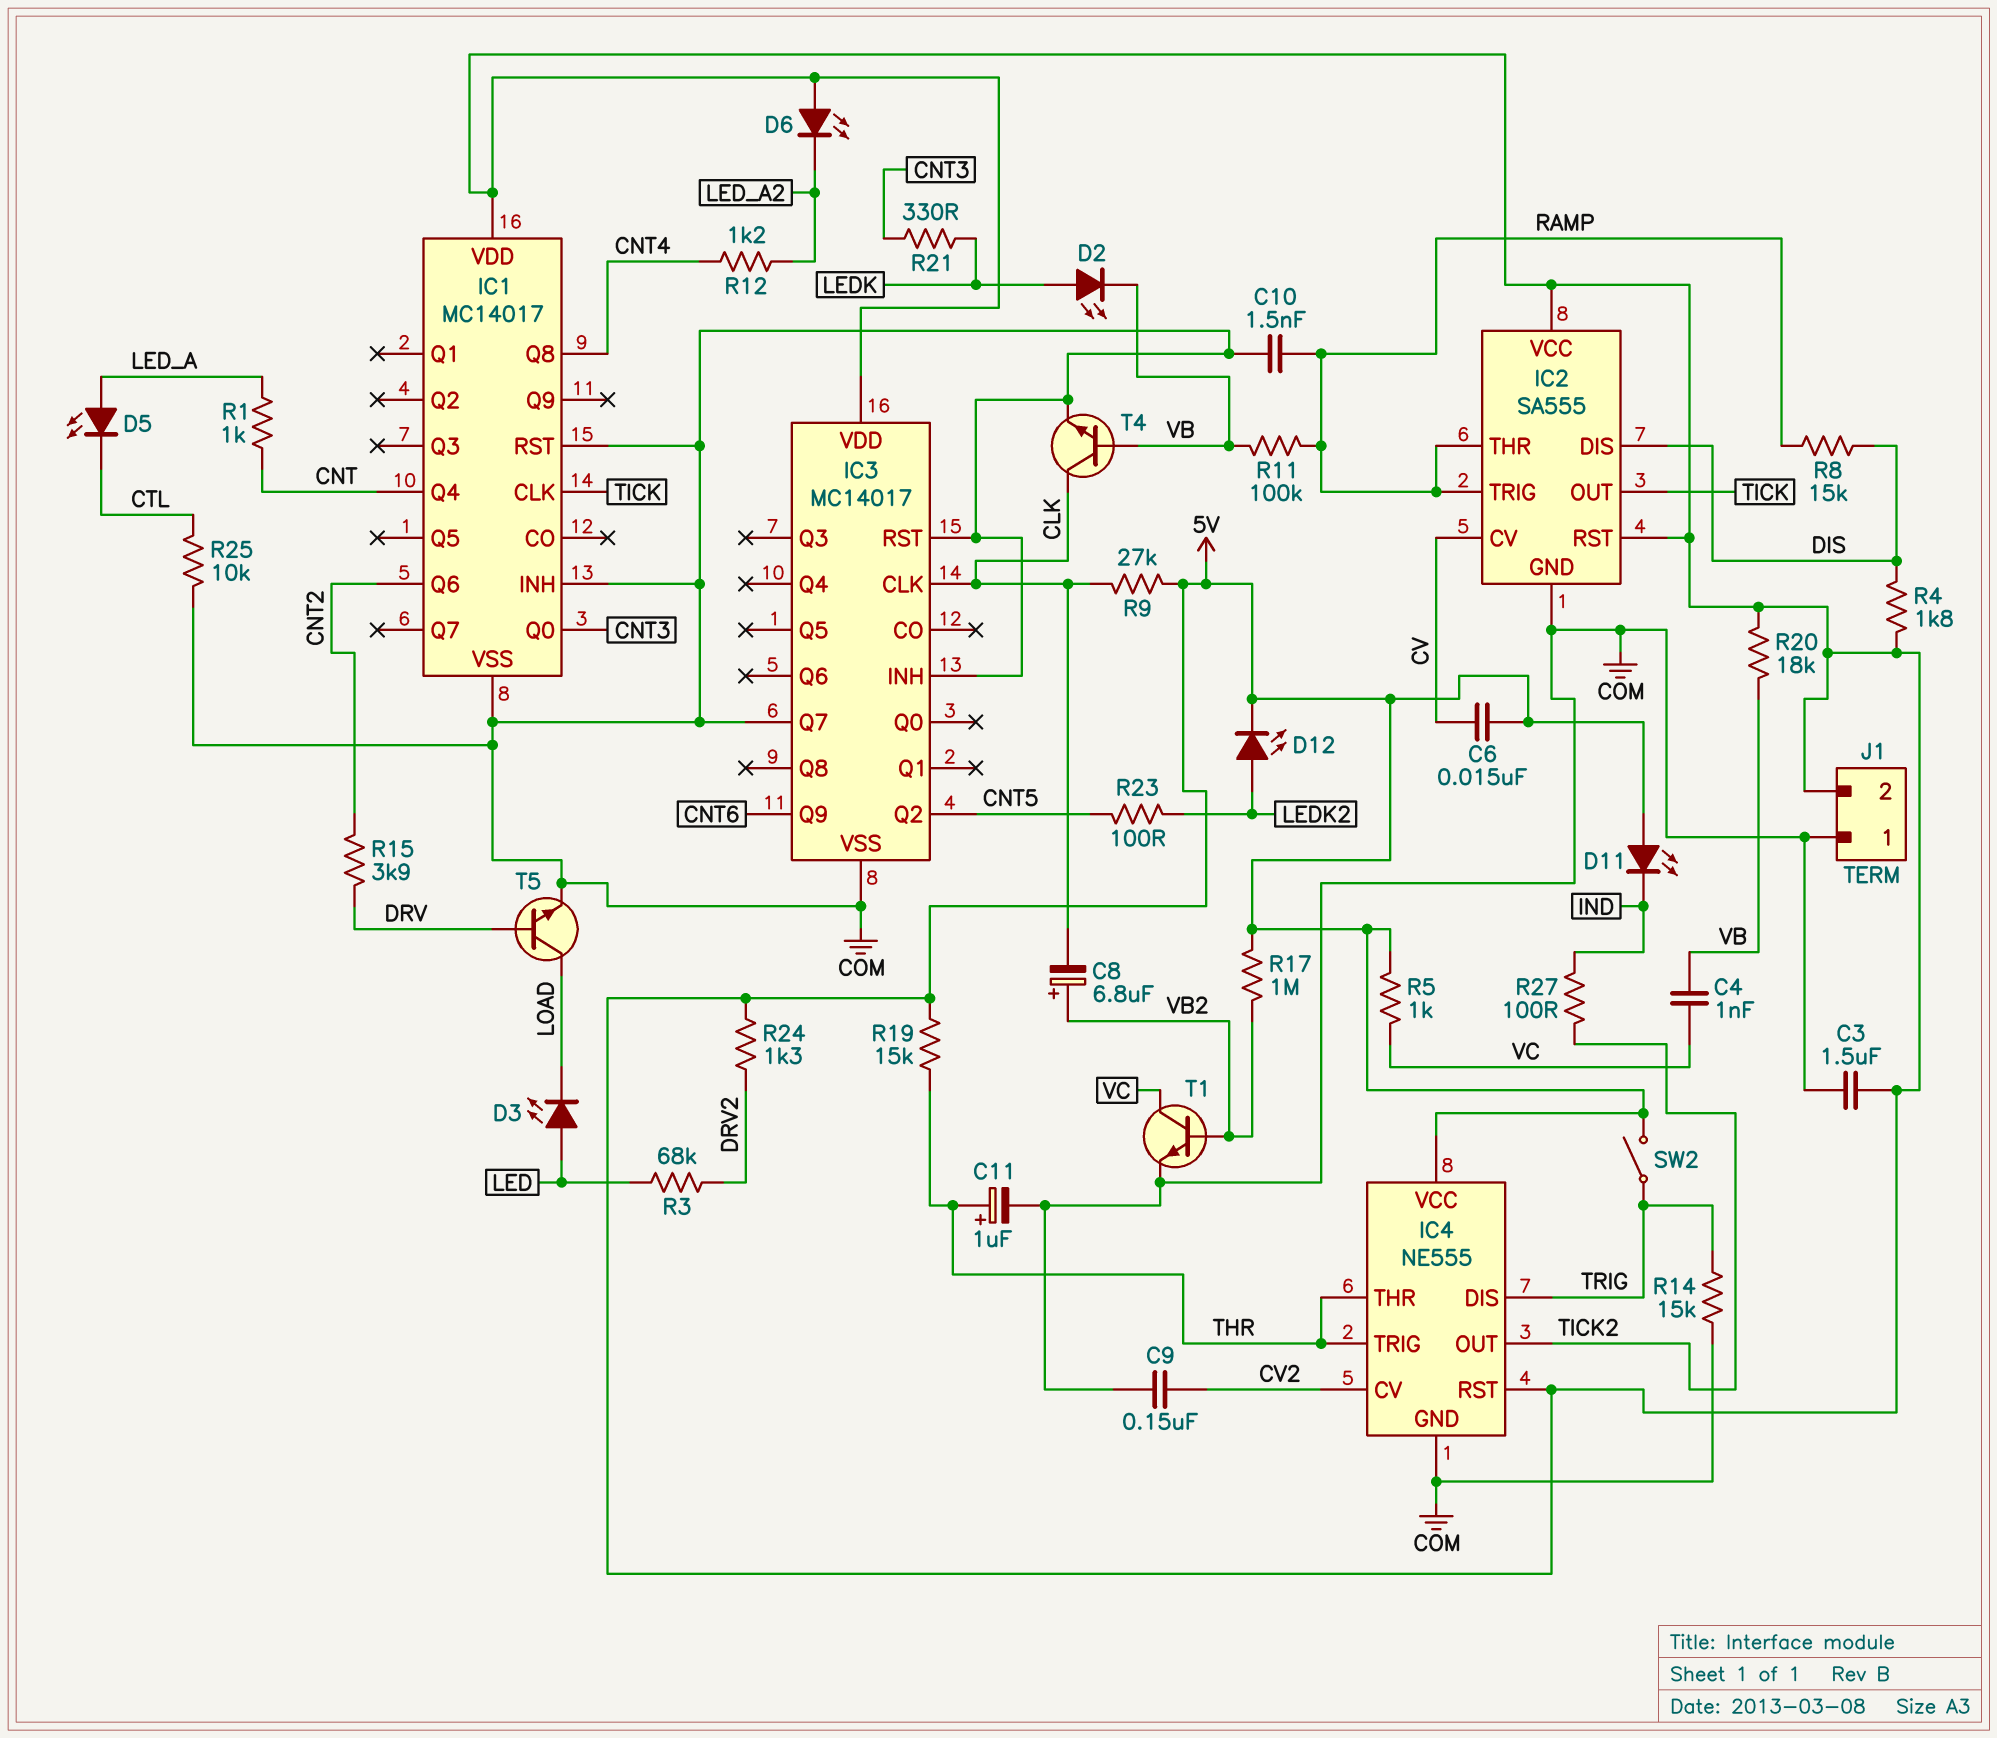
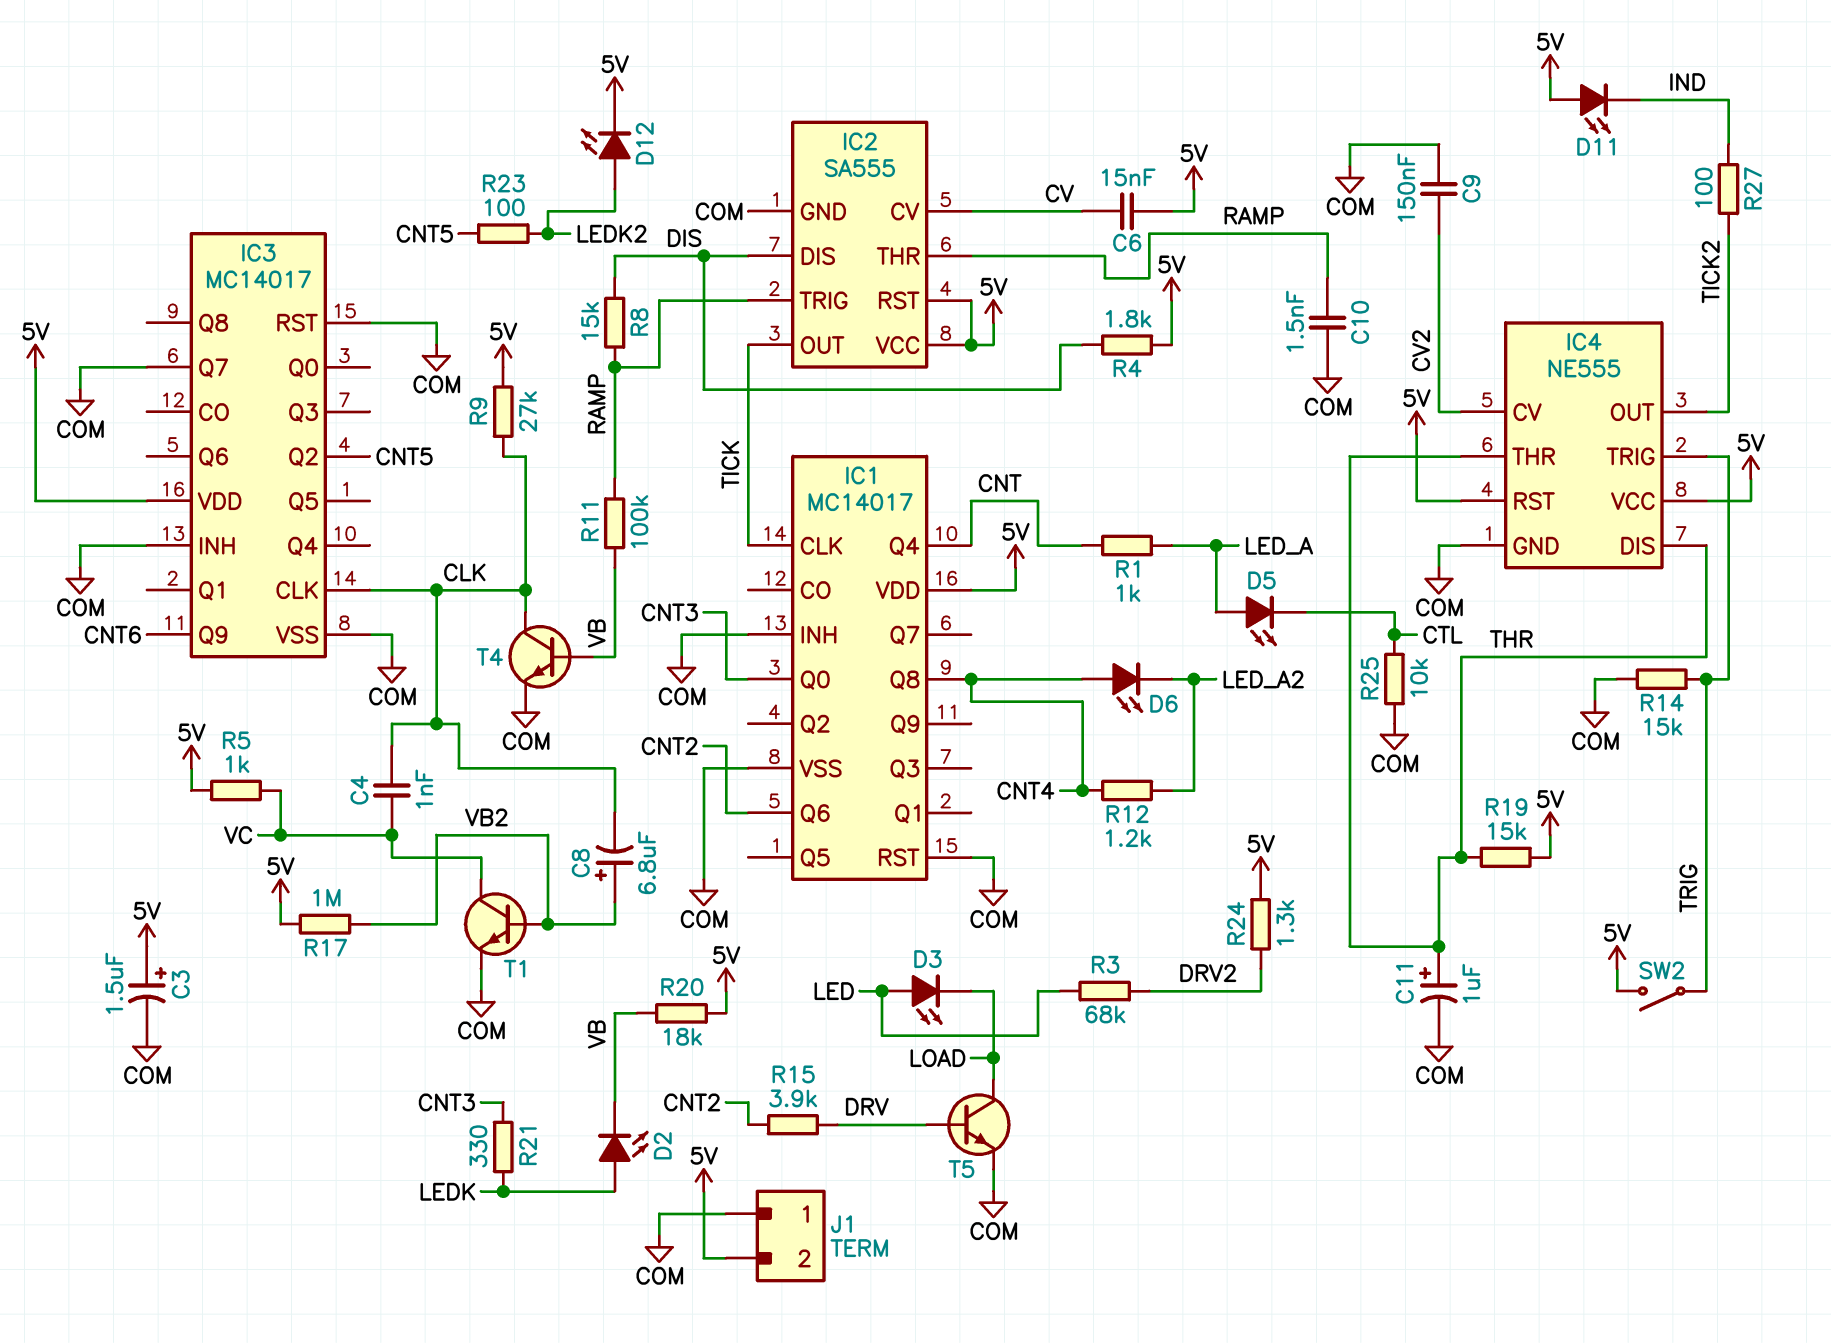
C3: 1.5uF (5V, COM) -> 1.5uF (plus 5V, minus COM)
C4: 1nF (VB, VC) -> 1nF (CLK, VC)
D6: LED (A 5V, K LED_A2) -> LED (A CNT4, K LED_A2)
IC4 pin DIS: TRIG -> THR
IC4 pin TRIG: THR -> TRIG

